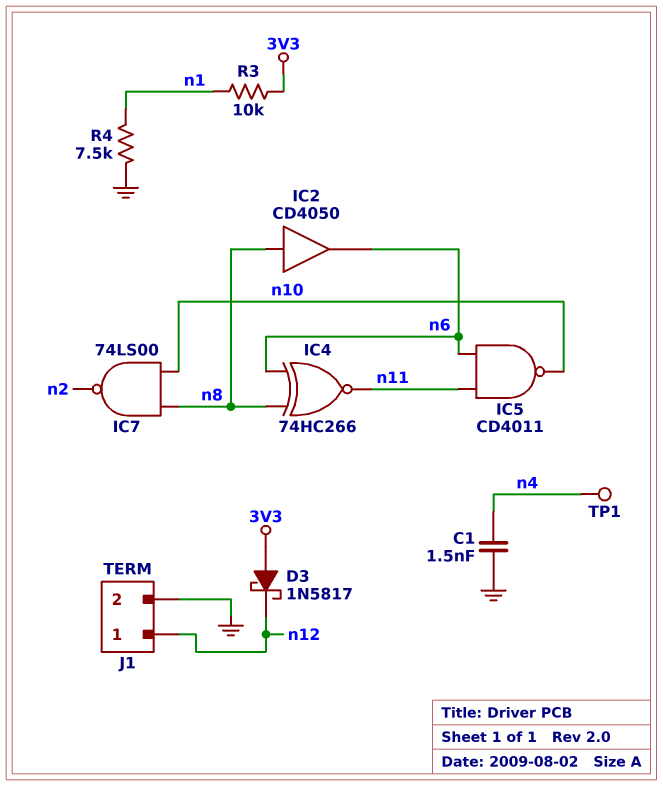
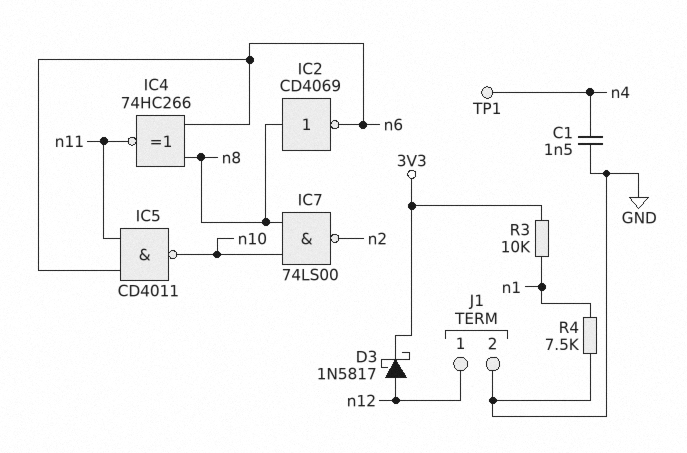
D3: schottky 1N5817 (A 3V3, K n12) -> schottky 1N5817 (A n12, K 3V3)
IC2: buffer CD4050 (in n8, out n6) -> NOT CD4069 (in n8, out n6)

